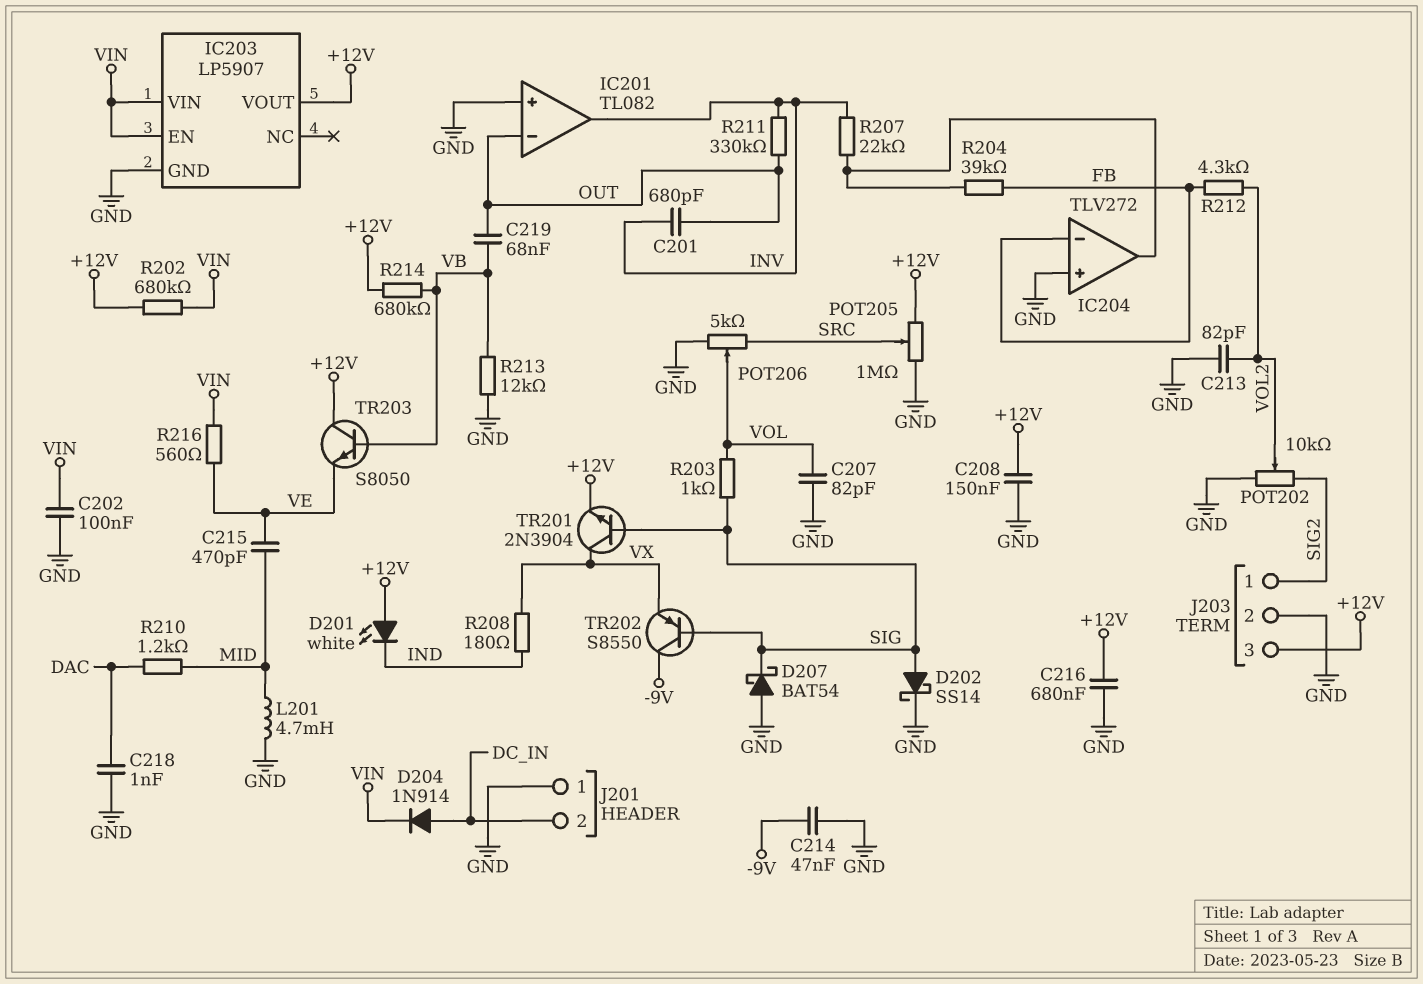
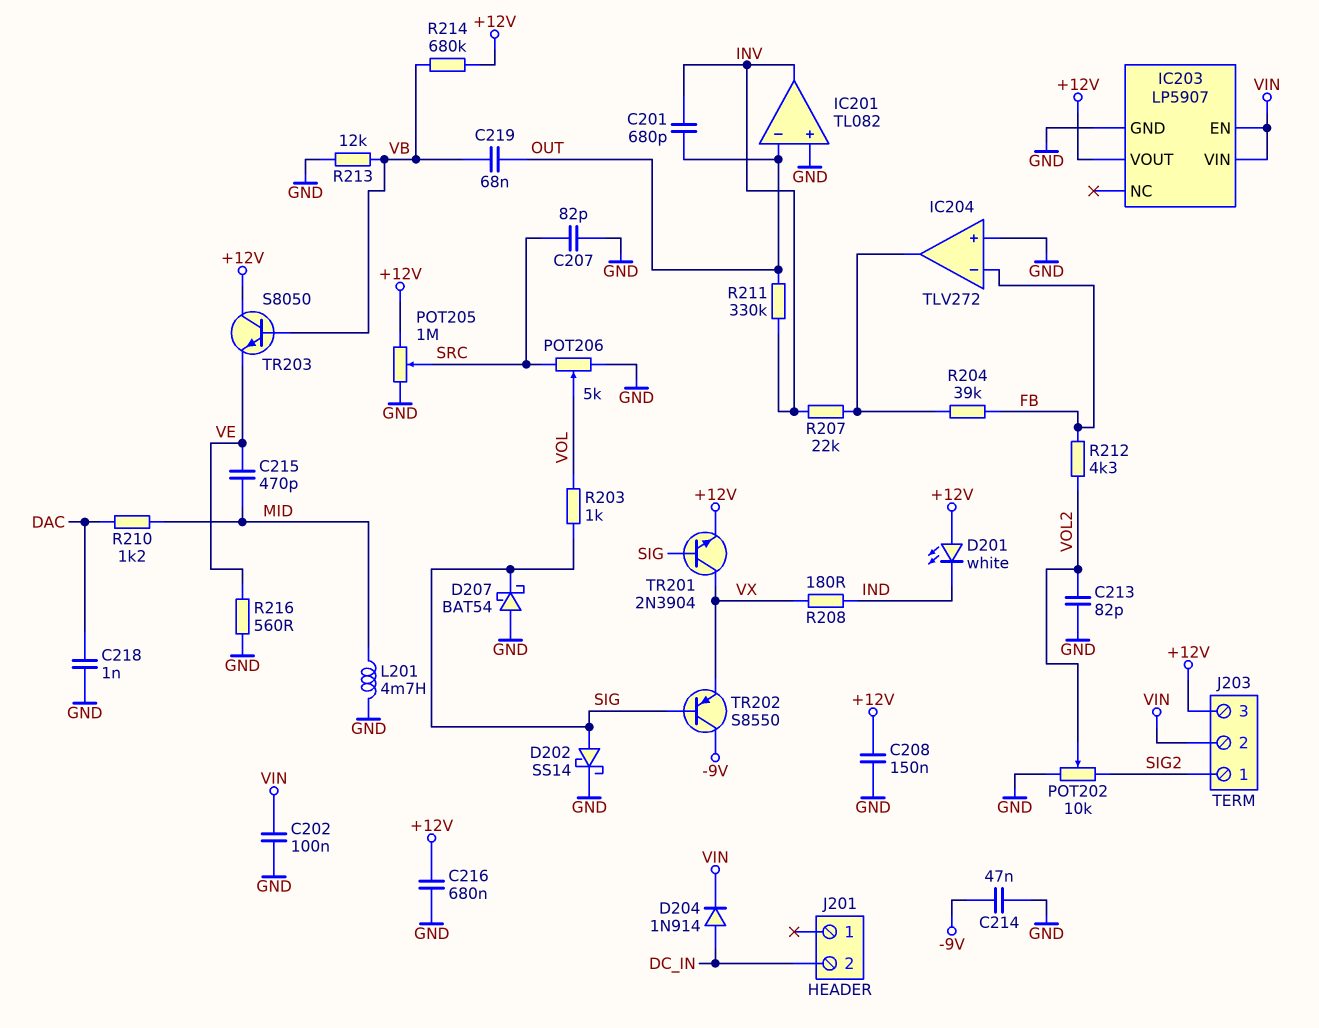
C207: 82pF (GND, VOL) -> 82pF (GND, SRC)
J201 pin 1: GND -> none
J203 pin 2: GND -> VIN
R202: 680k (+12V, VIN) -> none
R216: 560 (VE, VIN) -> 560 (GND, VE)

